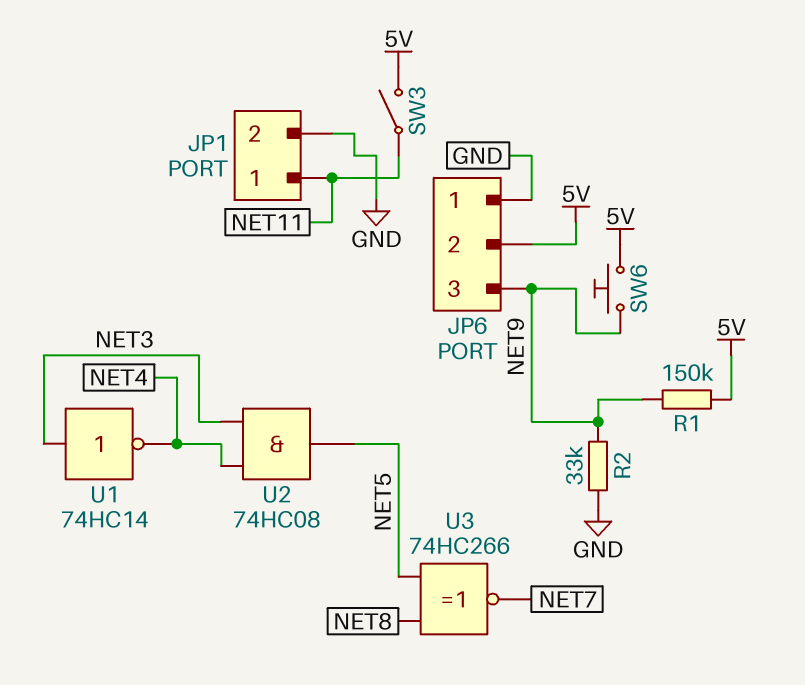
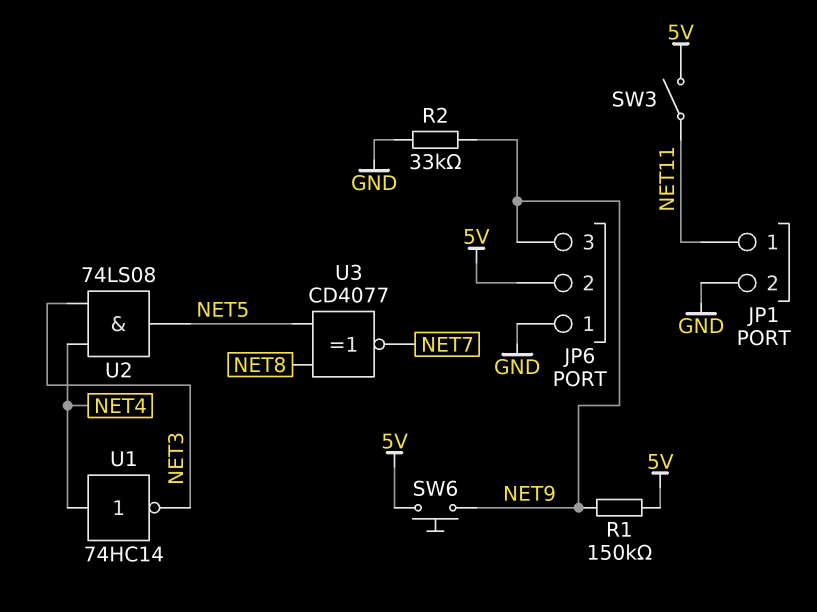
U1: NOT 74HC14 (in NET3, out NET4) -> NOT 74HC14 (in NET4, out NET3)
U2: AND 74HC08 (in NET3, in NET4, out NET5) -> AND 74LS08 (in NET3, in NET4, out NET5)
U3: XNOR 74HC266 (in NET5, in NET8, out NET7) -> XNOR CD4077 (in NET5, in NET8, out NET7)

